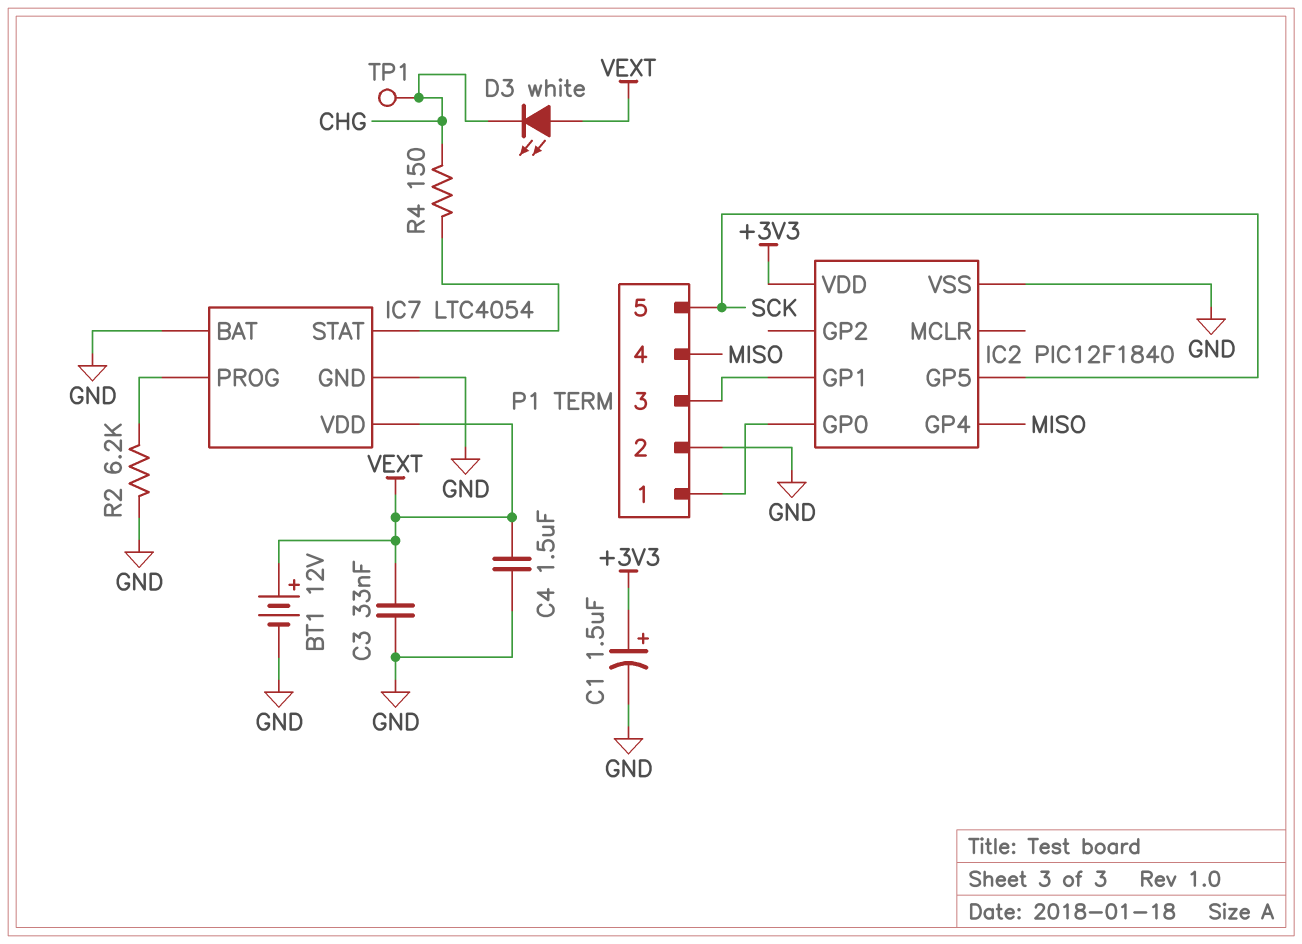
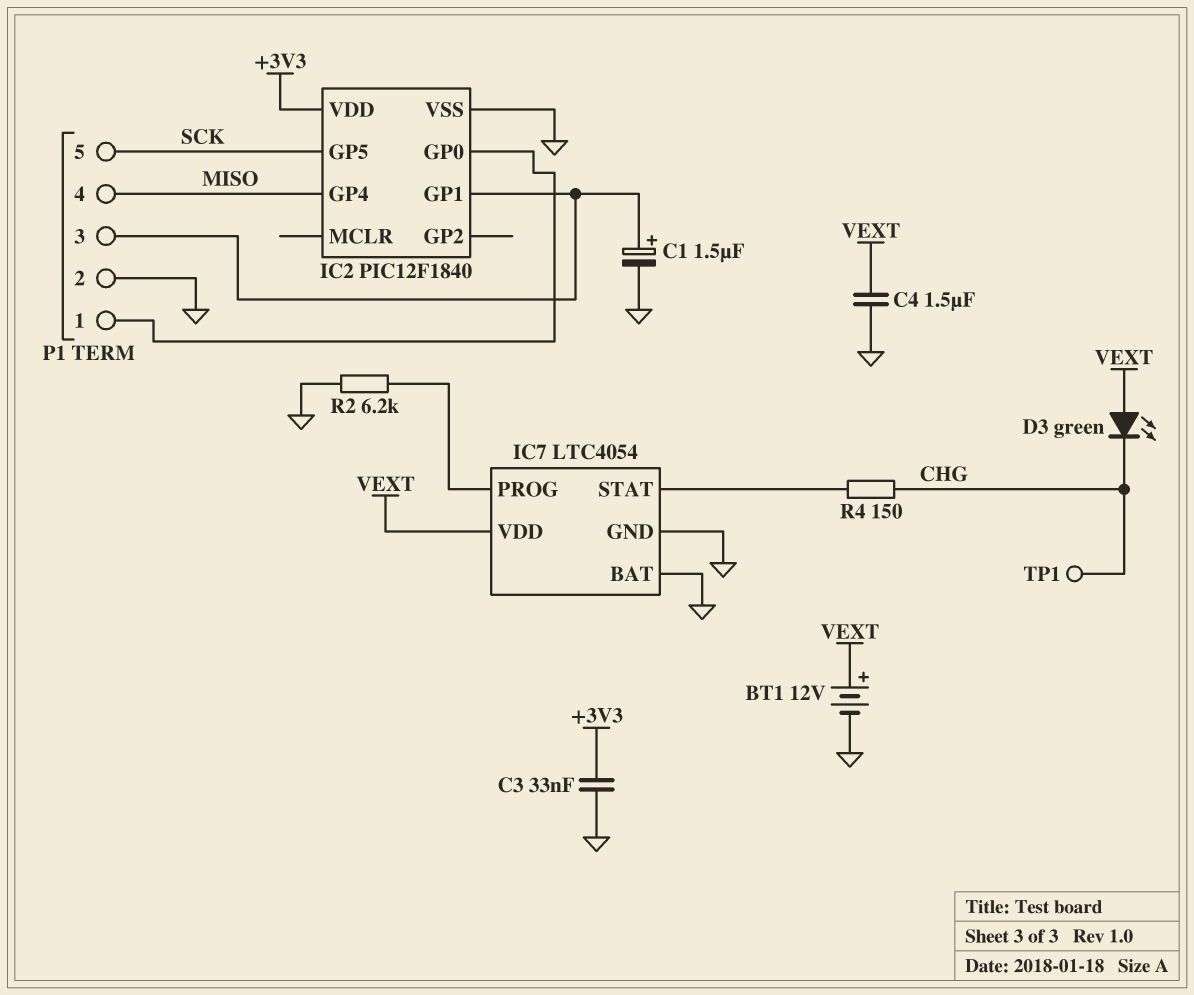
C1: 1.5uF (plus +3V3, minus GND) -> 1.5uF (plus IC2/GP1, minus GND)
C3: 33nF (GND, VEXT) -> 33nF (+3V3, GND)
D3: LED white (A VEXT, K CHG) -> LED green (A VEXT, K CHG)

